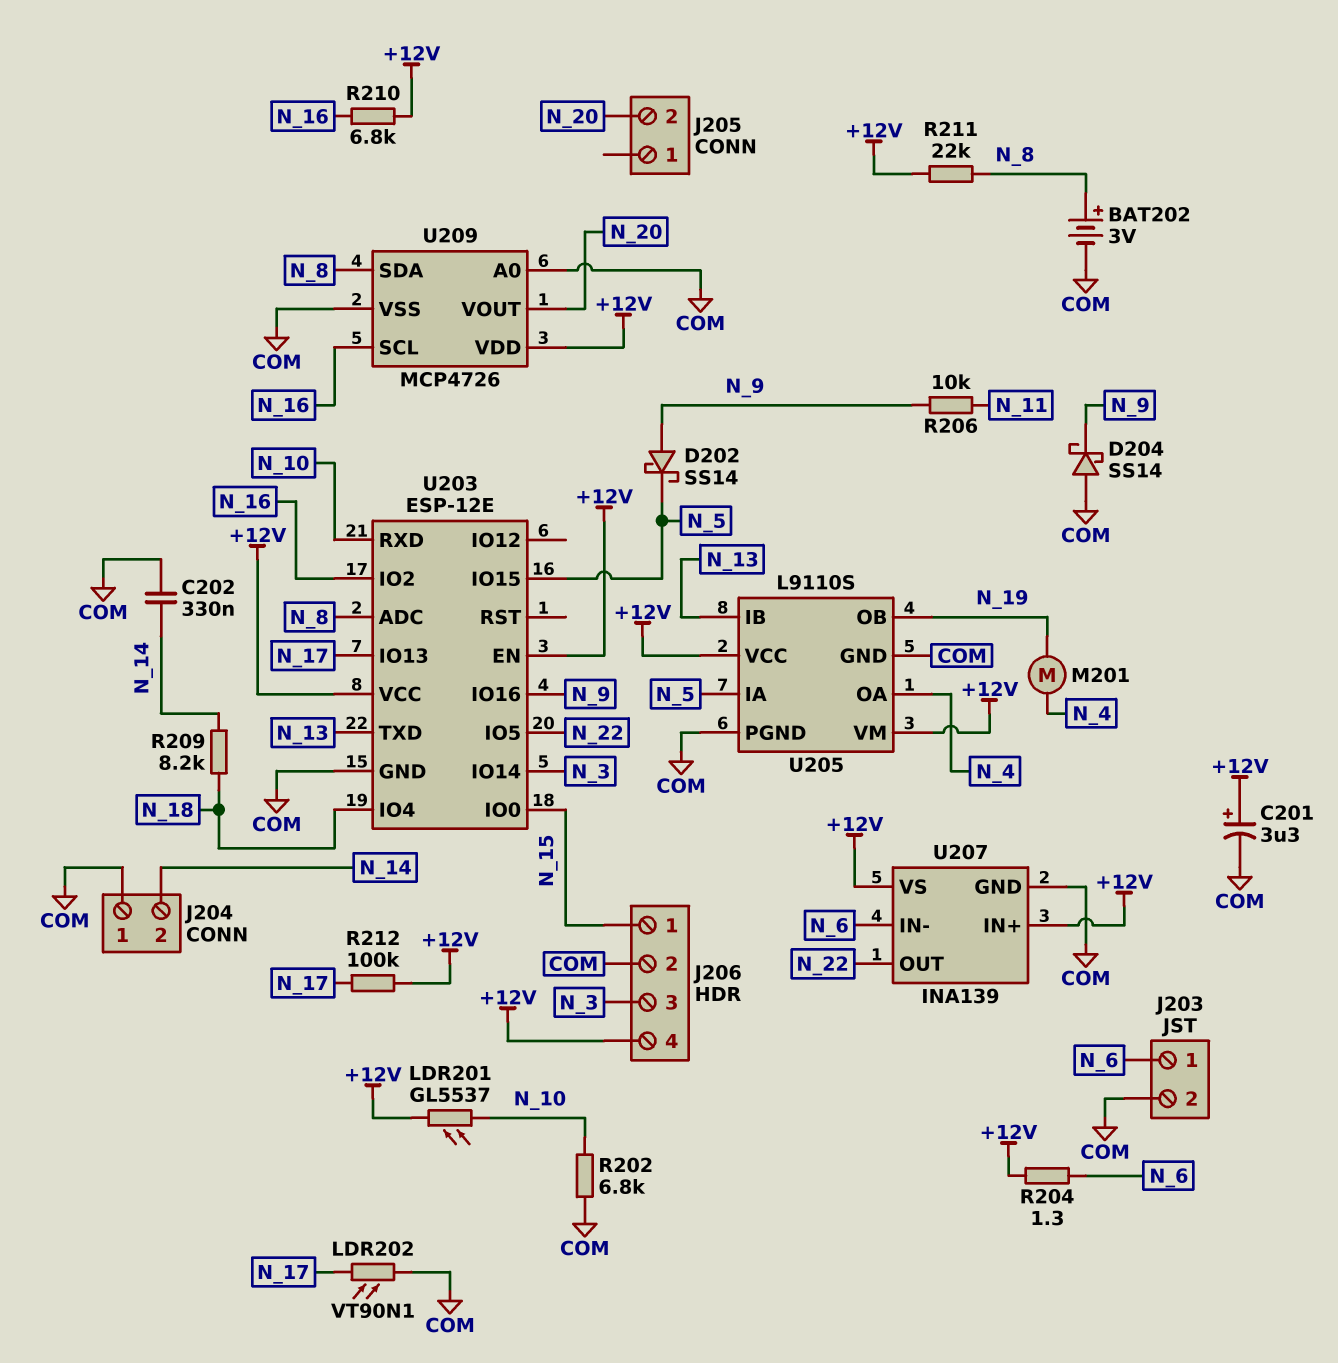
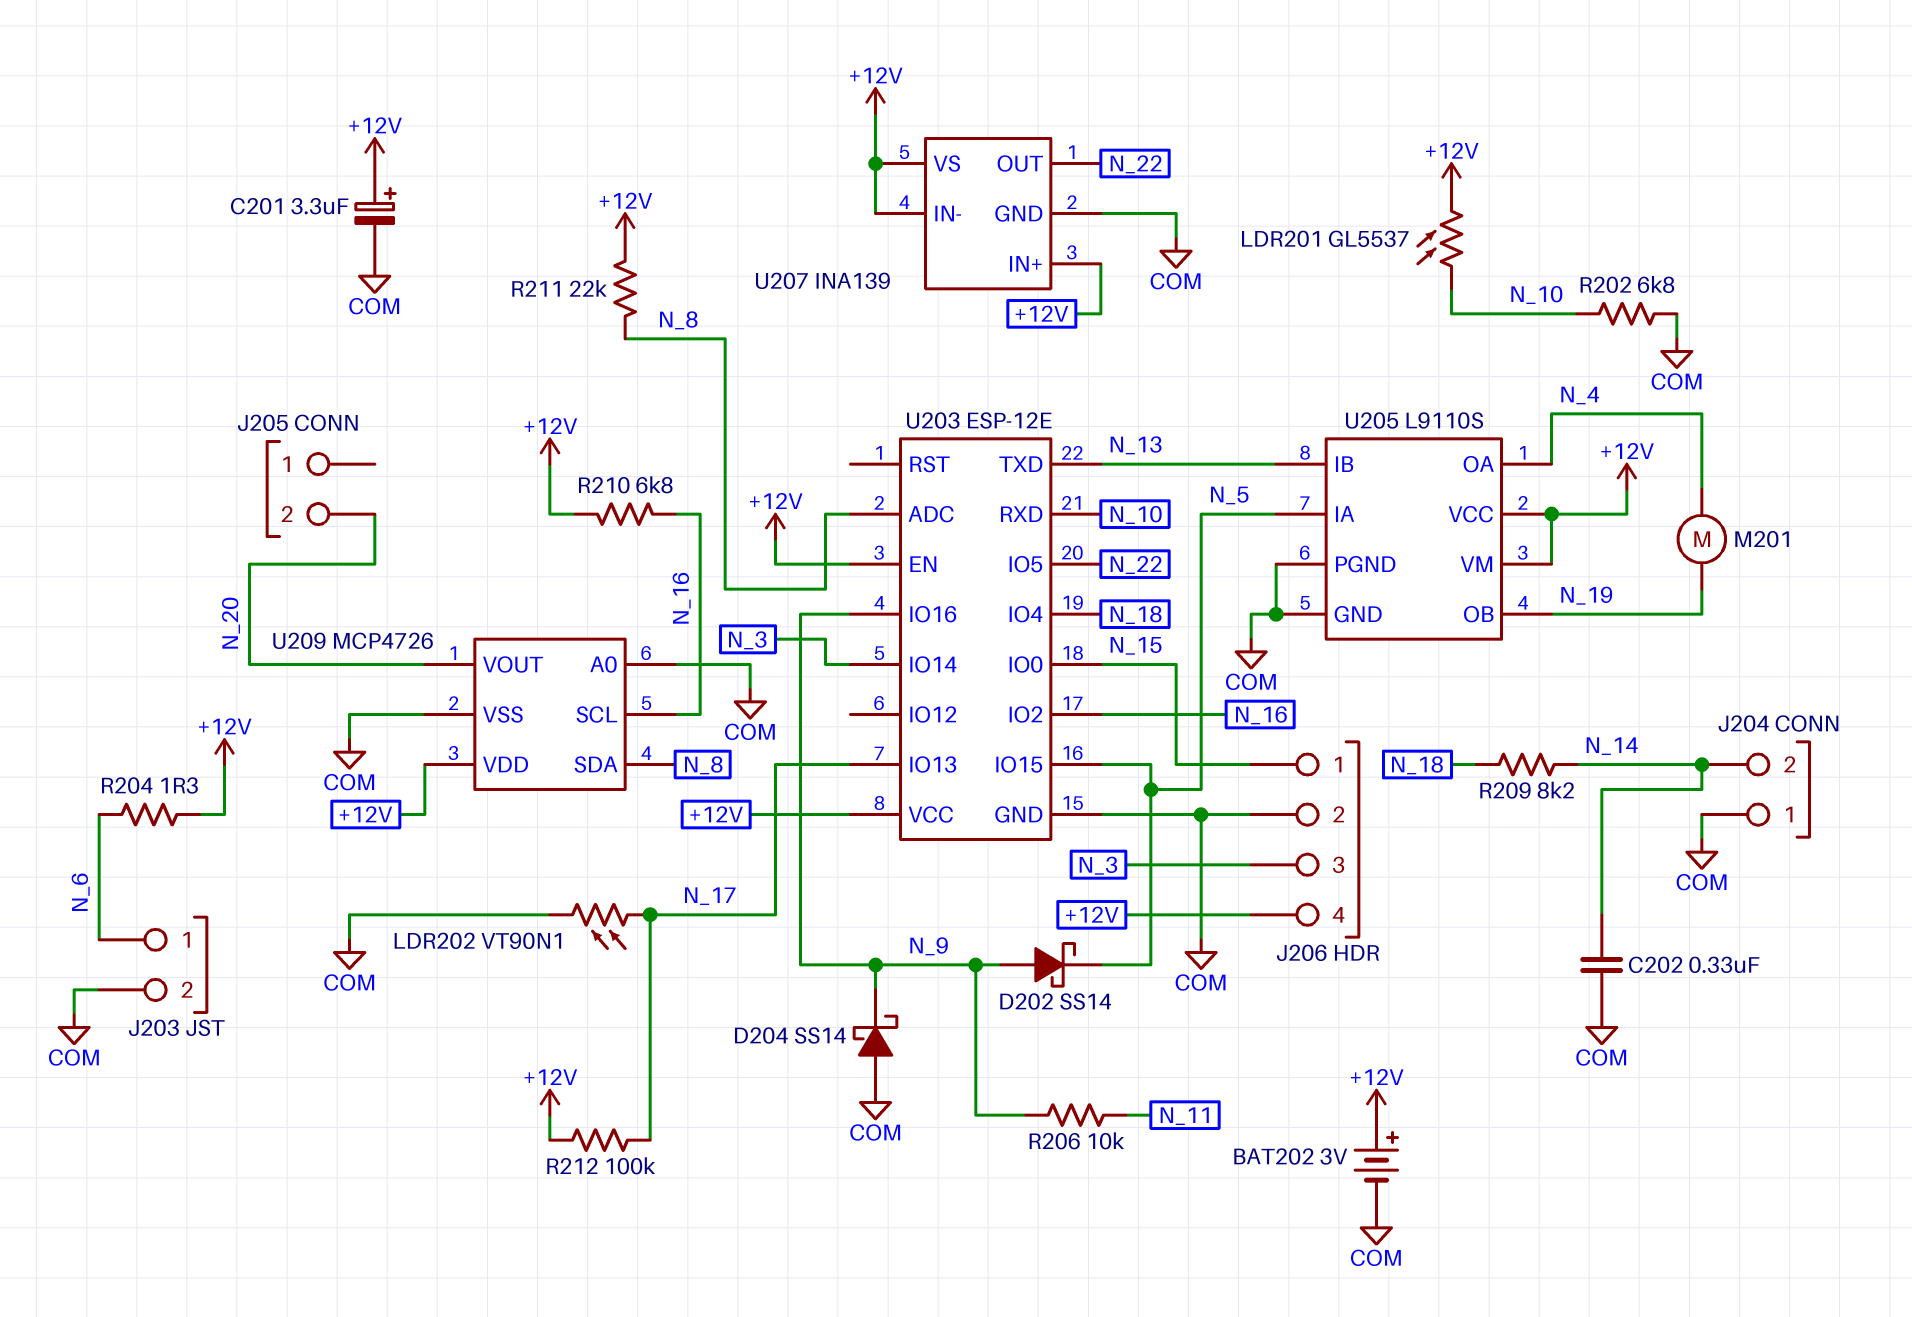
BAT202: 3V (plus N_8, minus COM) -> 3V (plus +12V, minus COM)
U207 pin IN-: N_6 -> +12V

